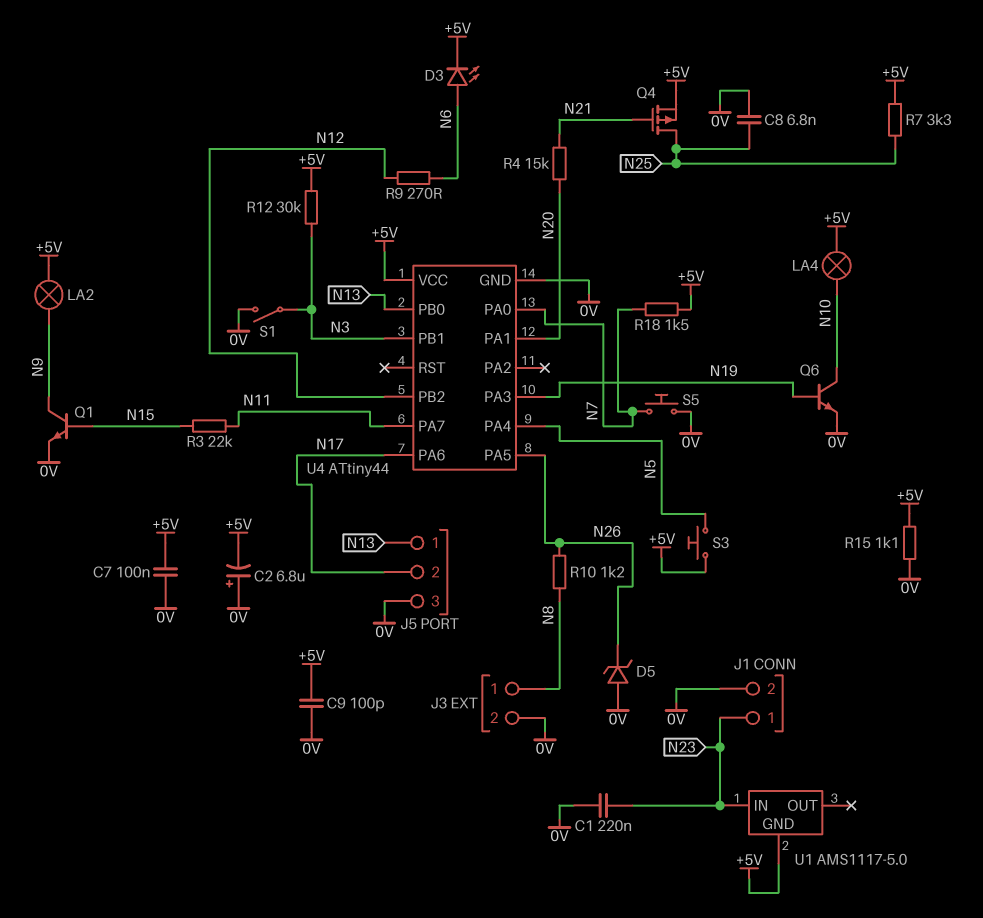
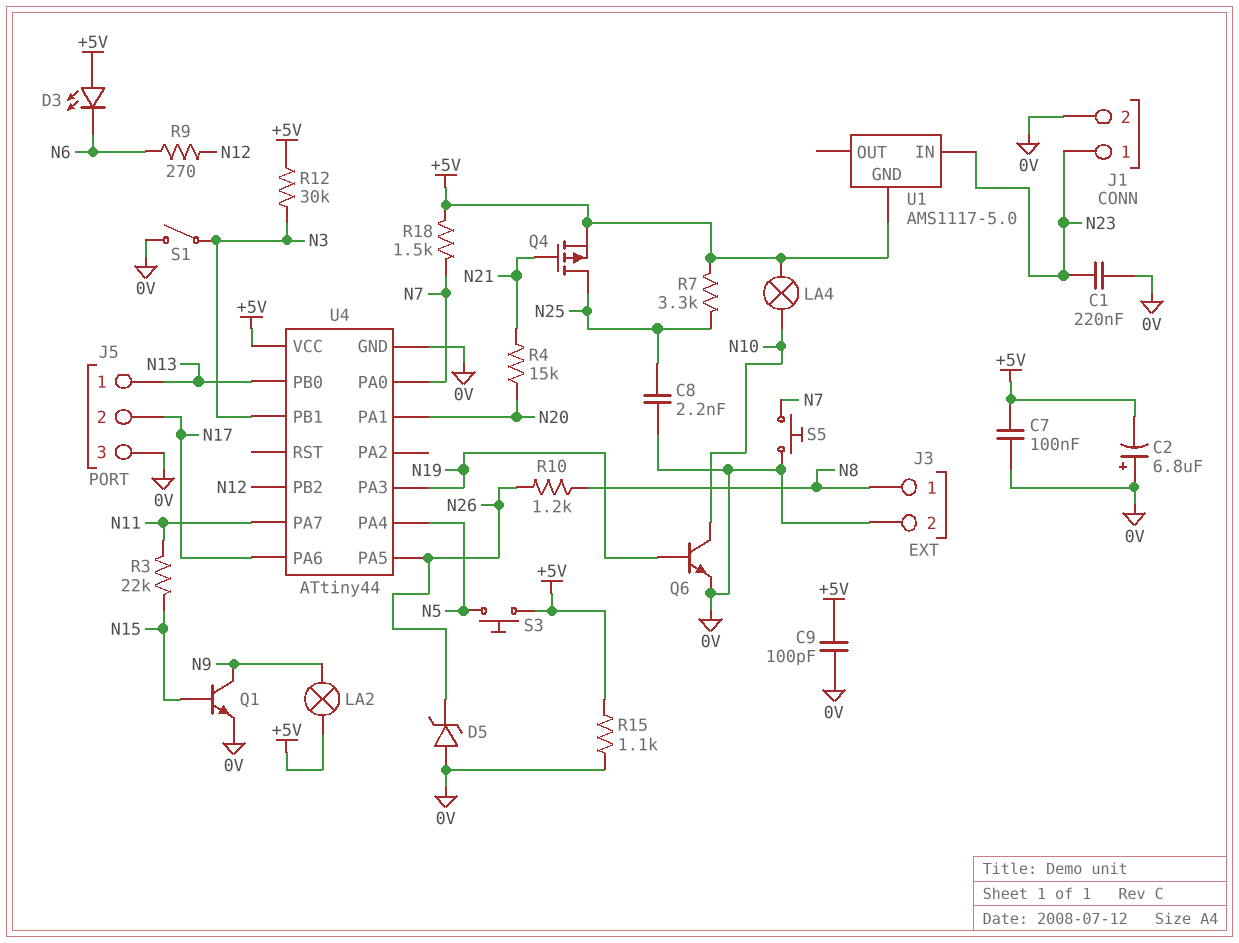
C8: 6.8nF (0V, N25) -> 2.2nF (0V, N25)
D3: LED (A N6, K +5V) -> LED (A +5V, K N6)

